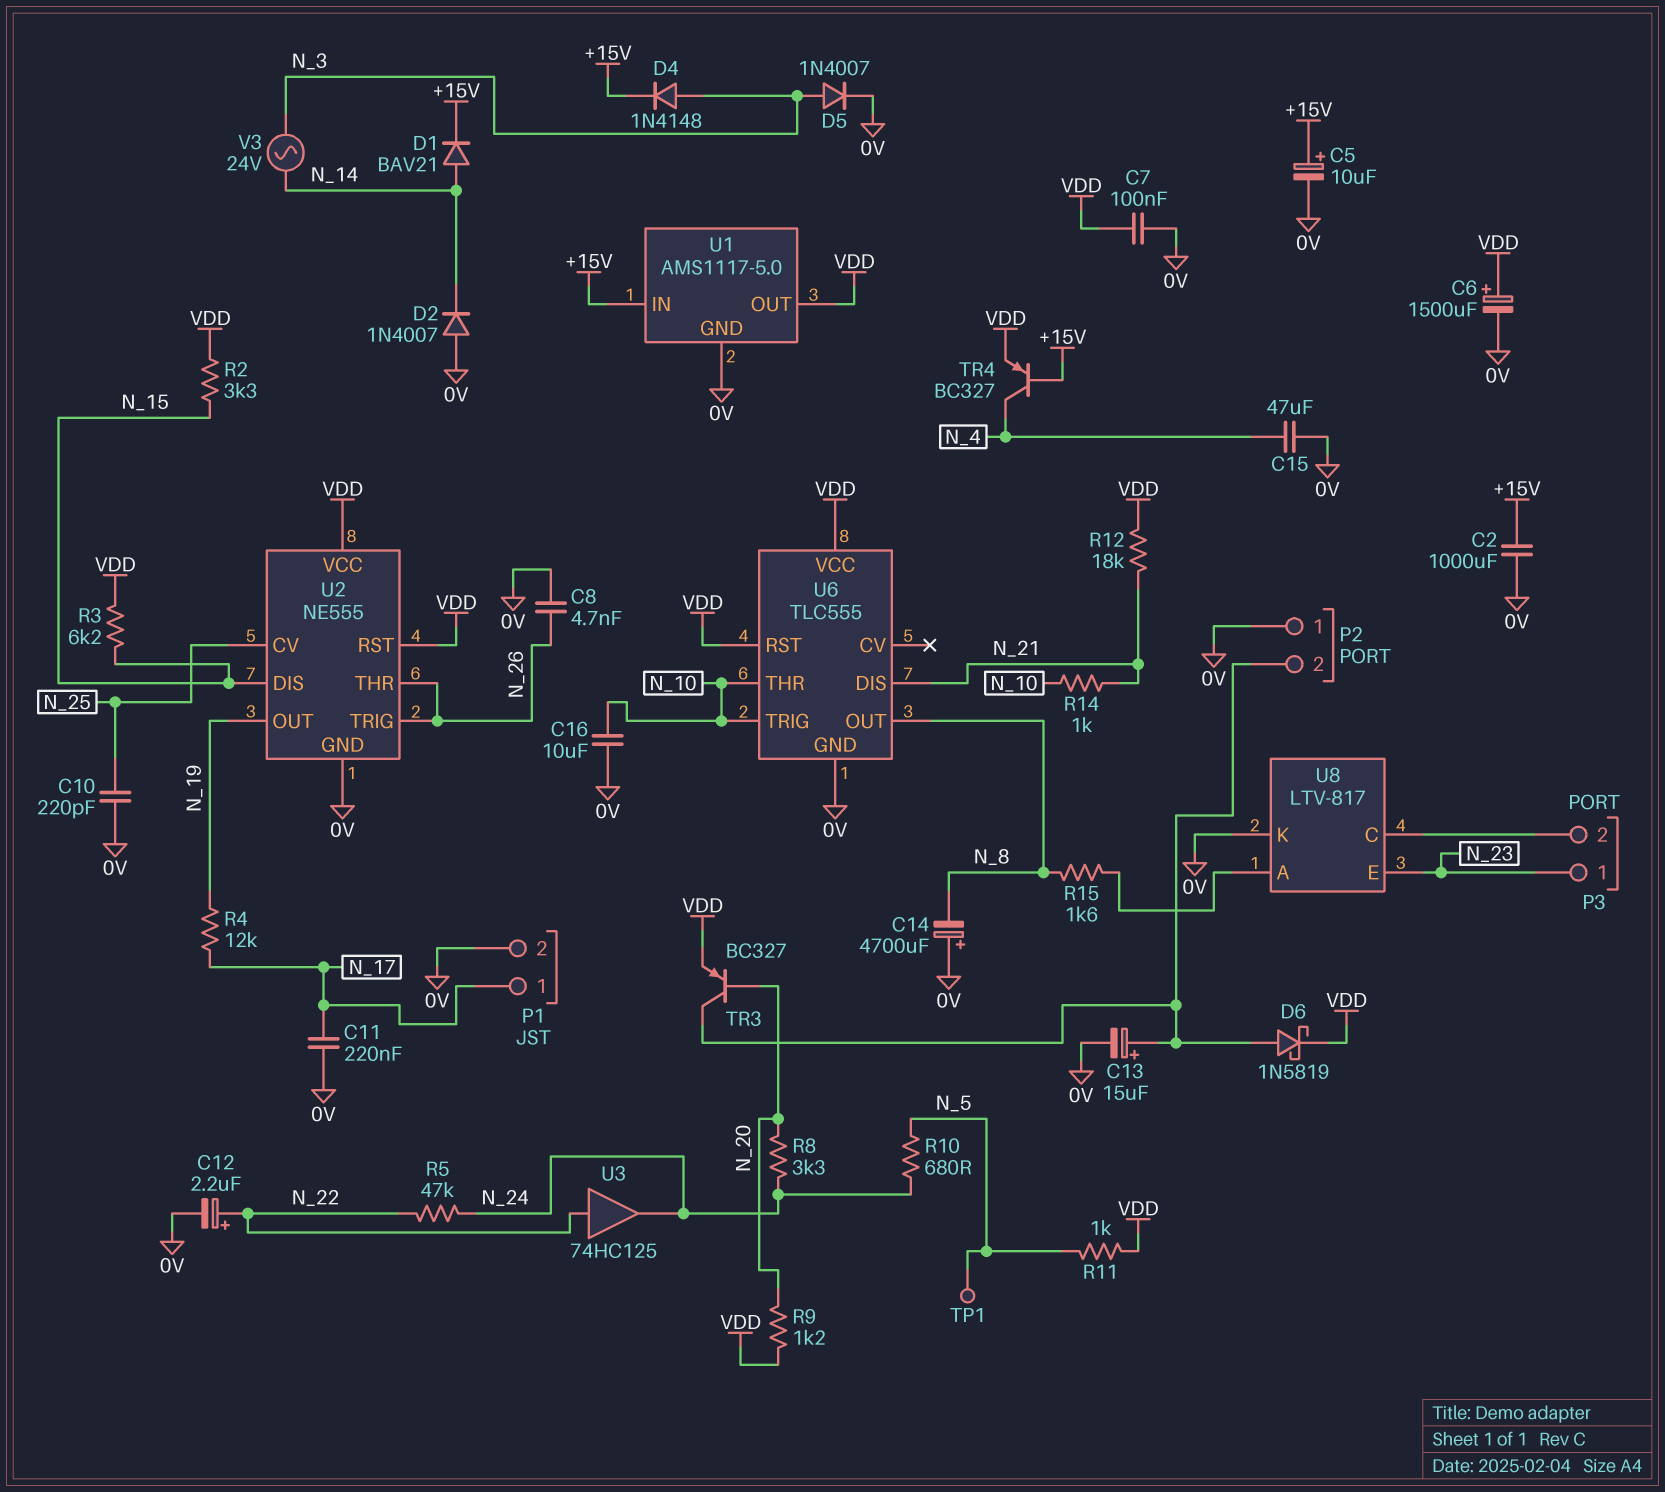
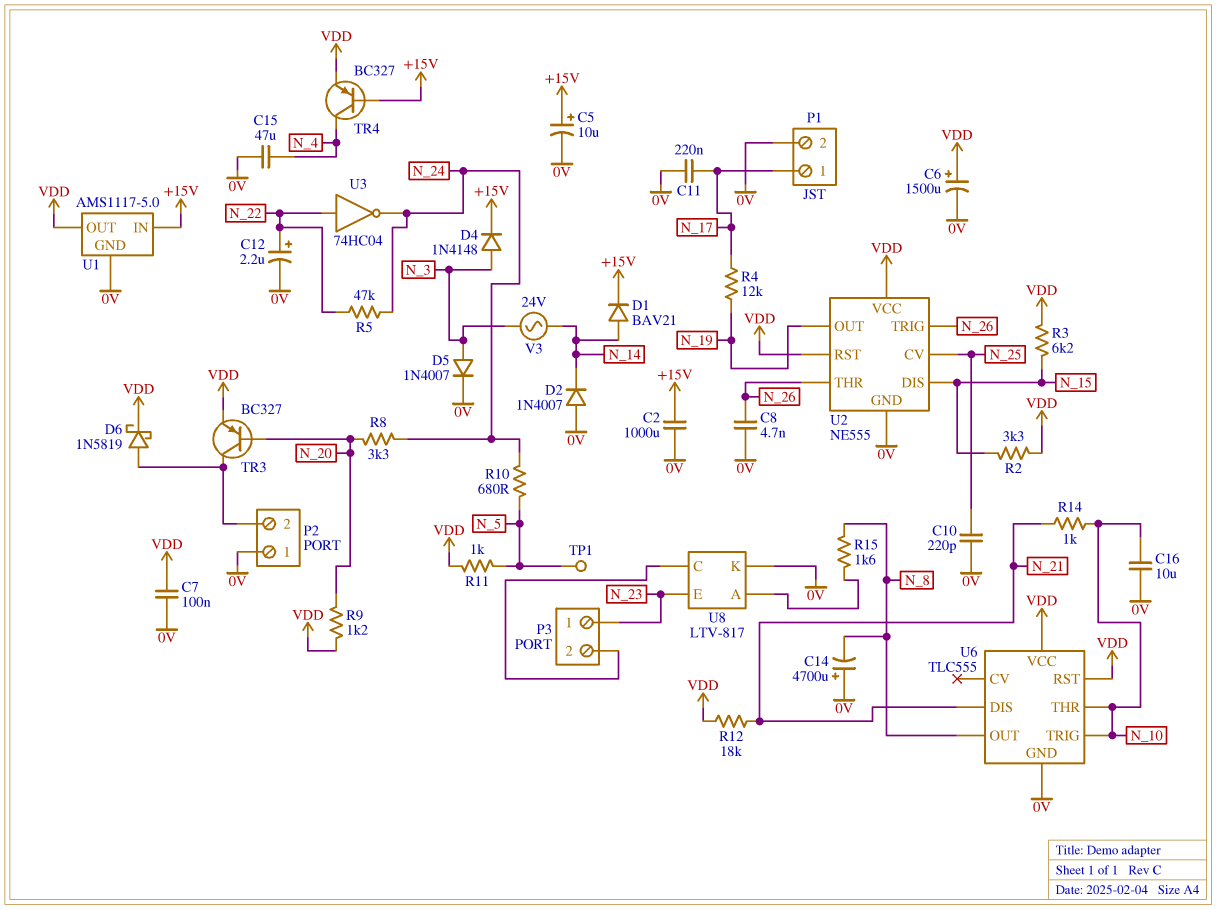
C13: 15uF (plus P2/2, minus 0V) -> none
U3: buffer 74HC125 (in N_22, out N_24) -> NOT 74HC04 (in N_22, out N_24)

